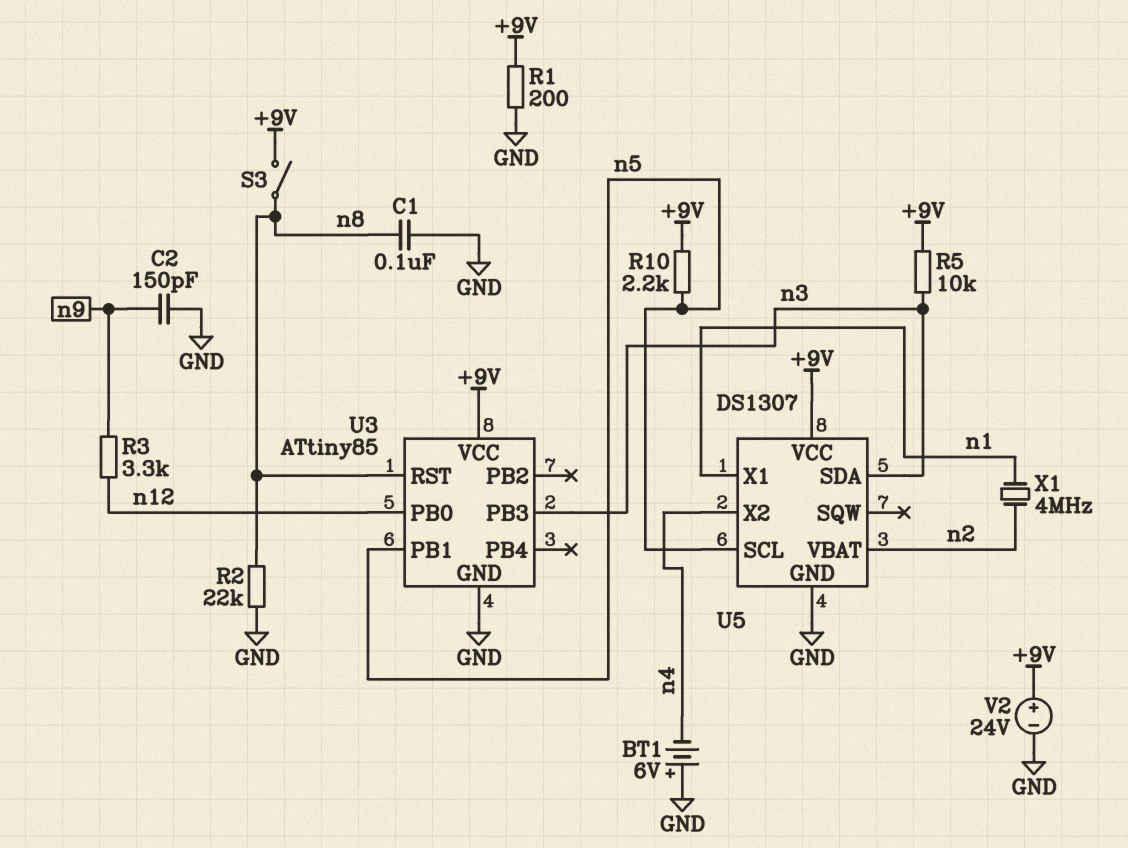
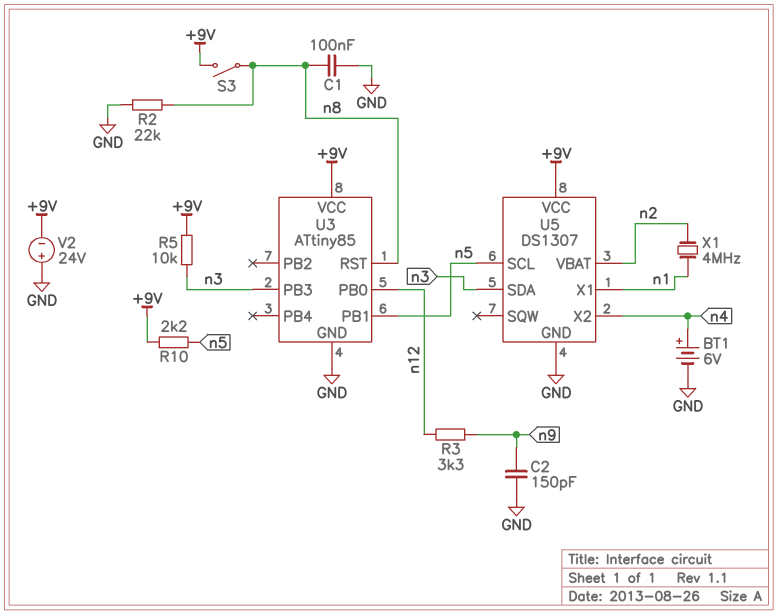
BT1: 6V (plus GND, minus n4) -> 6V (plus n4, minus GND)
R1: 200 (+9V, GND) -> none
V2: 24V (plus +9V, minus GND) -> 24V (plus GND, minus +9V)

